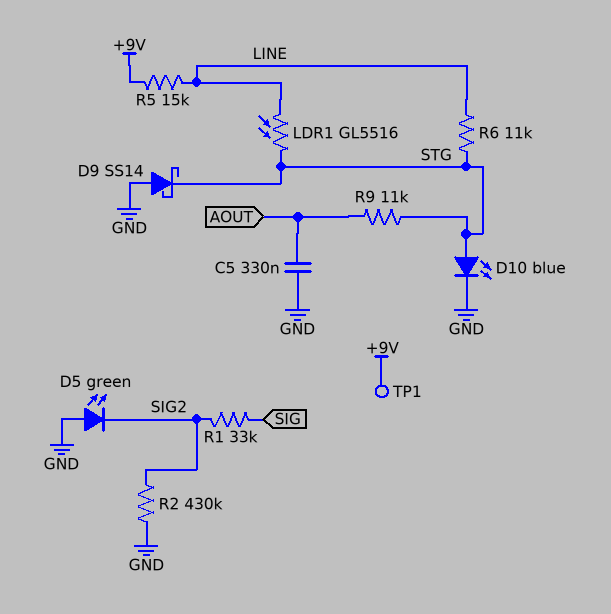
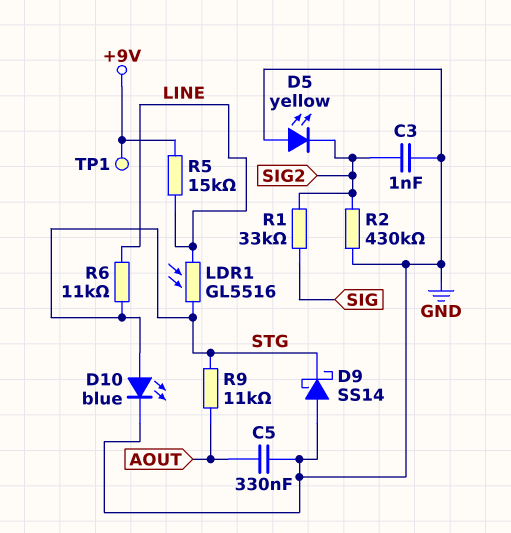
C3: none -> 1nF (GND, SIG2)
D5: LED green (A GND, K SIG2) -> LED yellow (A GND, K SIG2)

